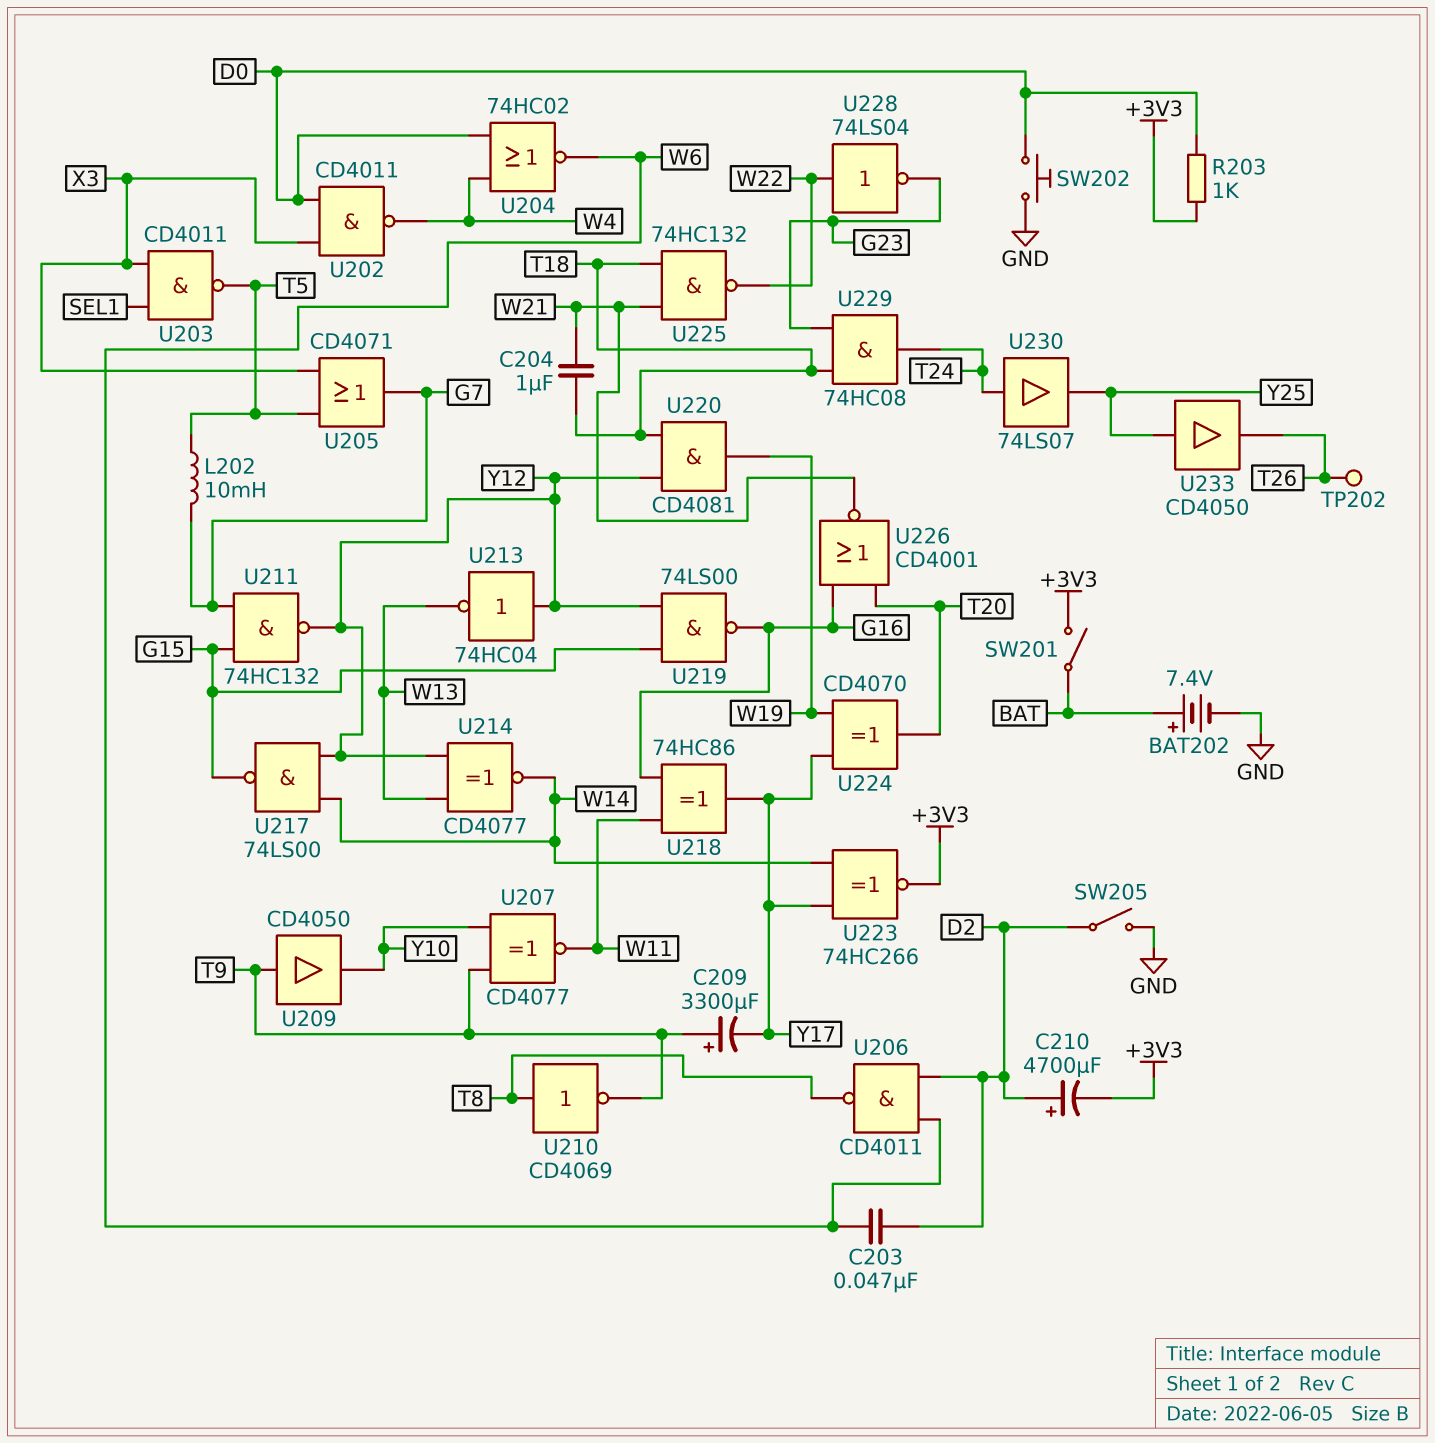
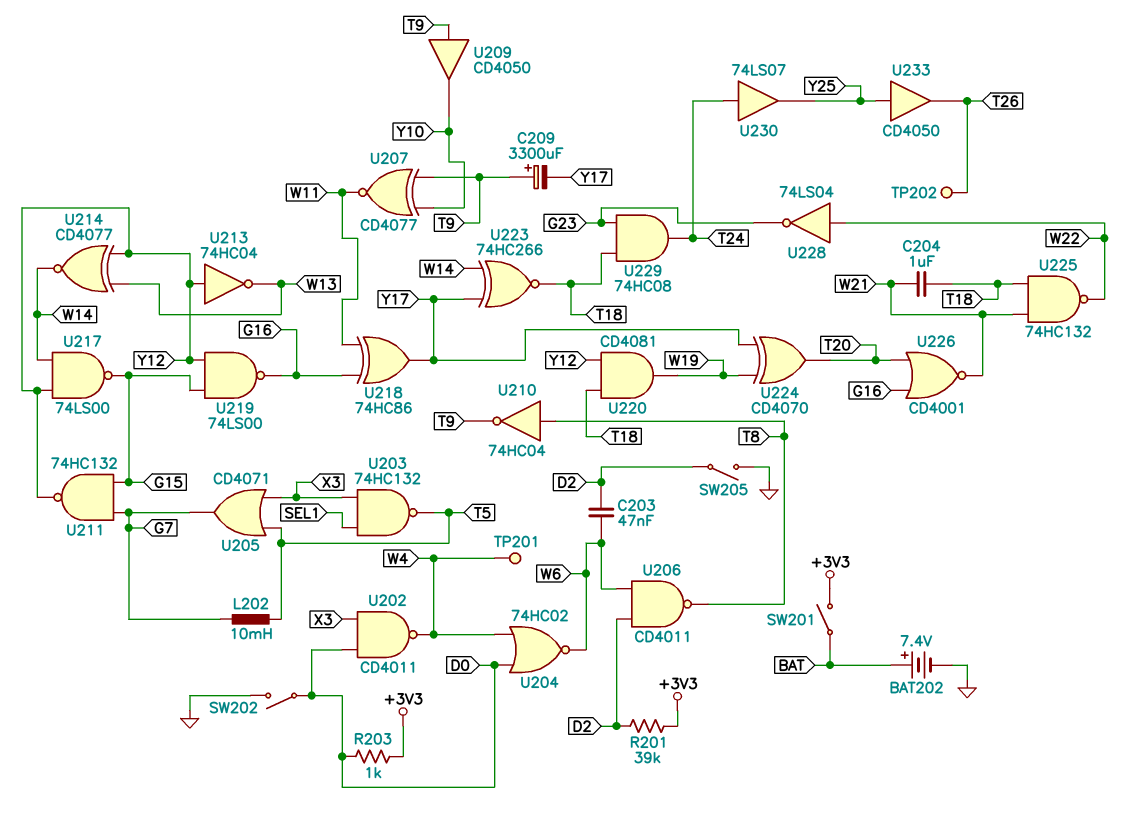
C210: 4700uF (plus D2, minus +3V3) -> none
R201: none -> 39k (+3V3, D2)
SW202: button (D0, GND) -> switch (D0, GND)
TP201: none -> test point (W4)
U203: NAND CD4011 (in SEL1, in X3, out T5) -> NAND 74HC132 (in SEL1, in X3, out T5)
U210: NOT CD4069 (in T8, out T9) -> NOT 74HC04 (in T8, out T9)
U223: XNOR 74HC266 (in W14, in Y17, out +3V3) -> XNOR 74HC266 (in W14, in Y17, out T18)

